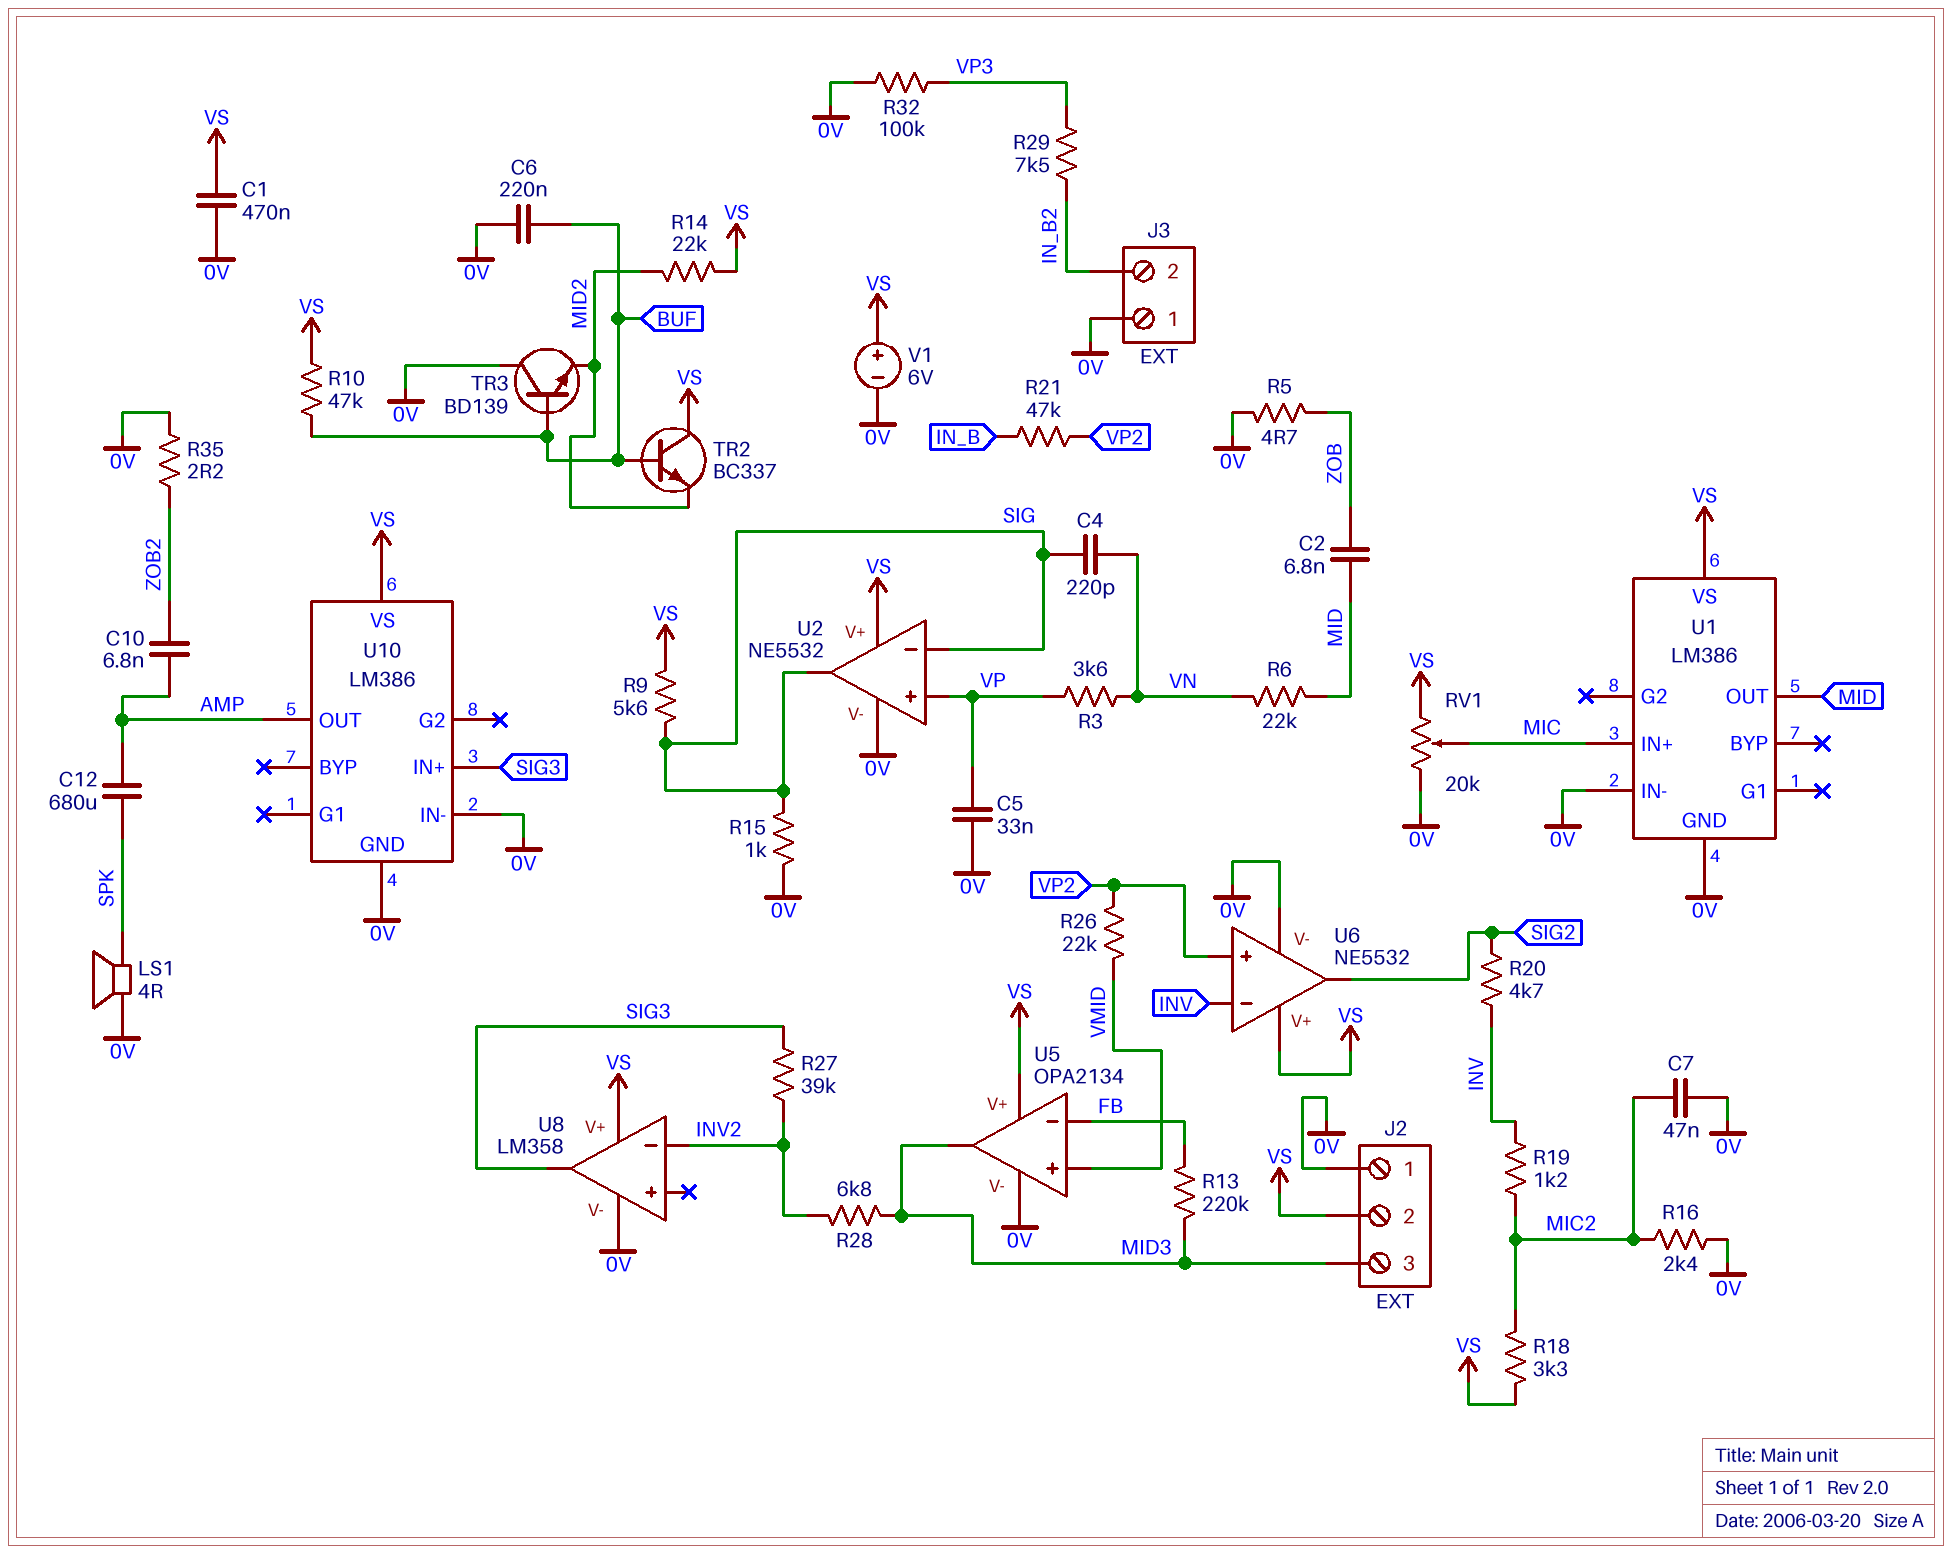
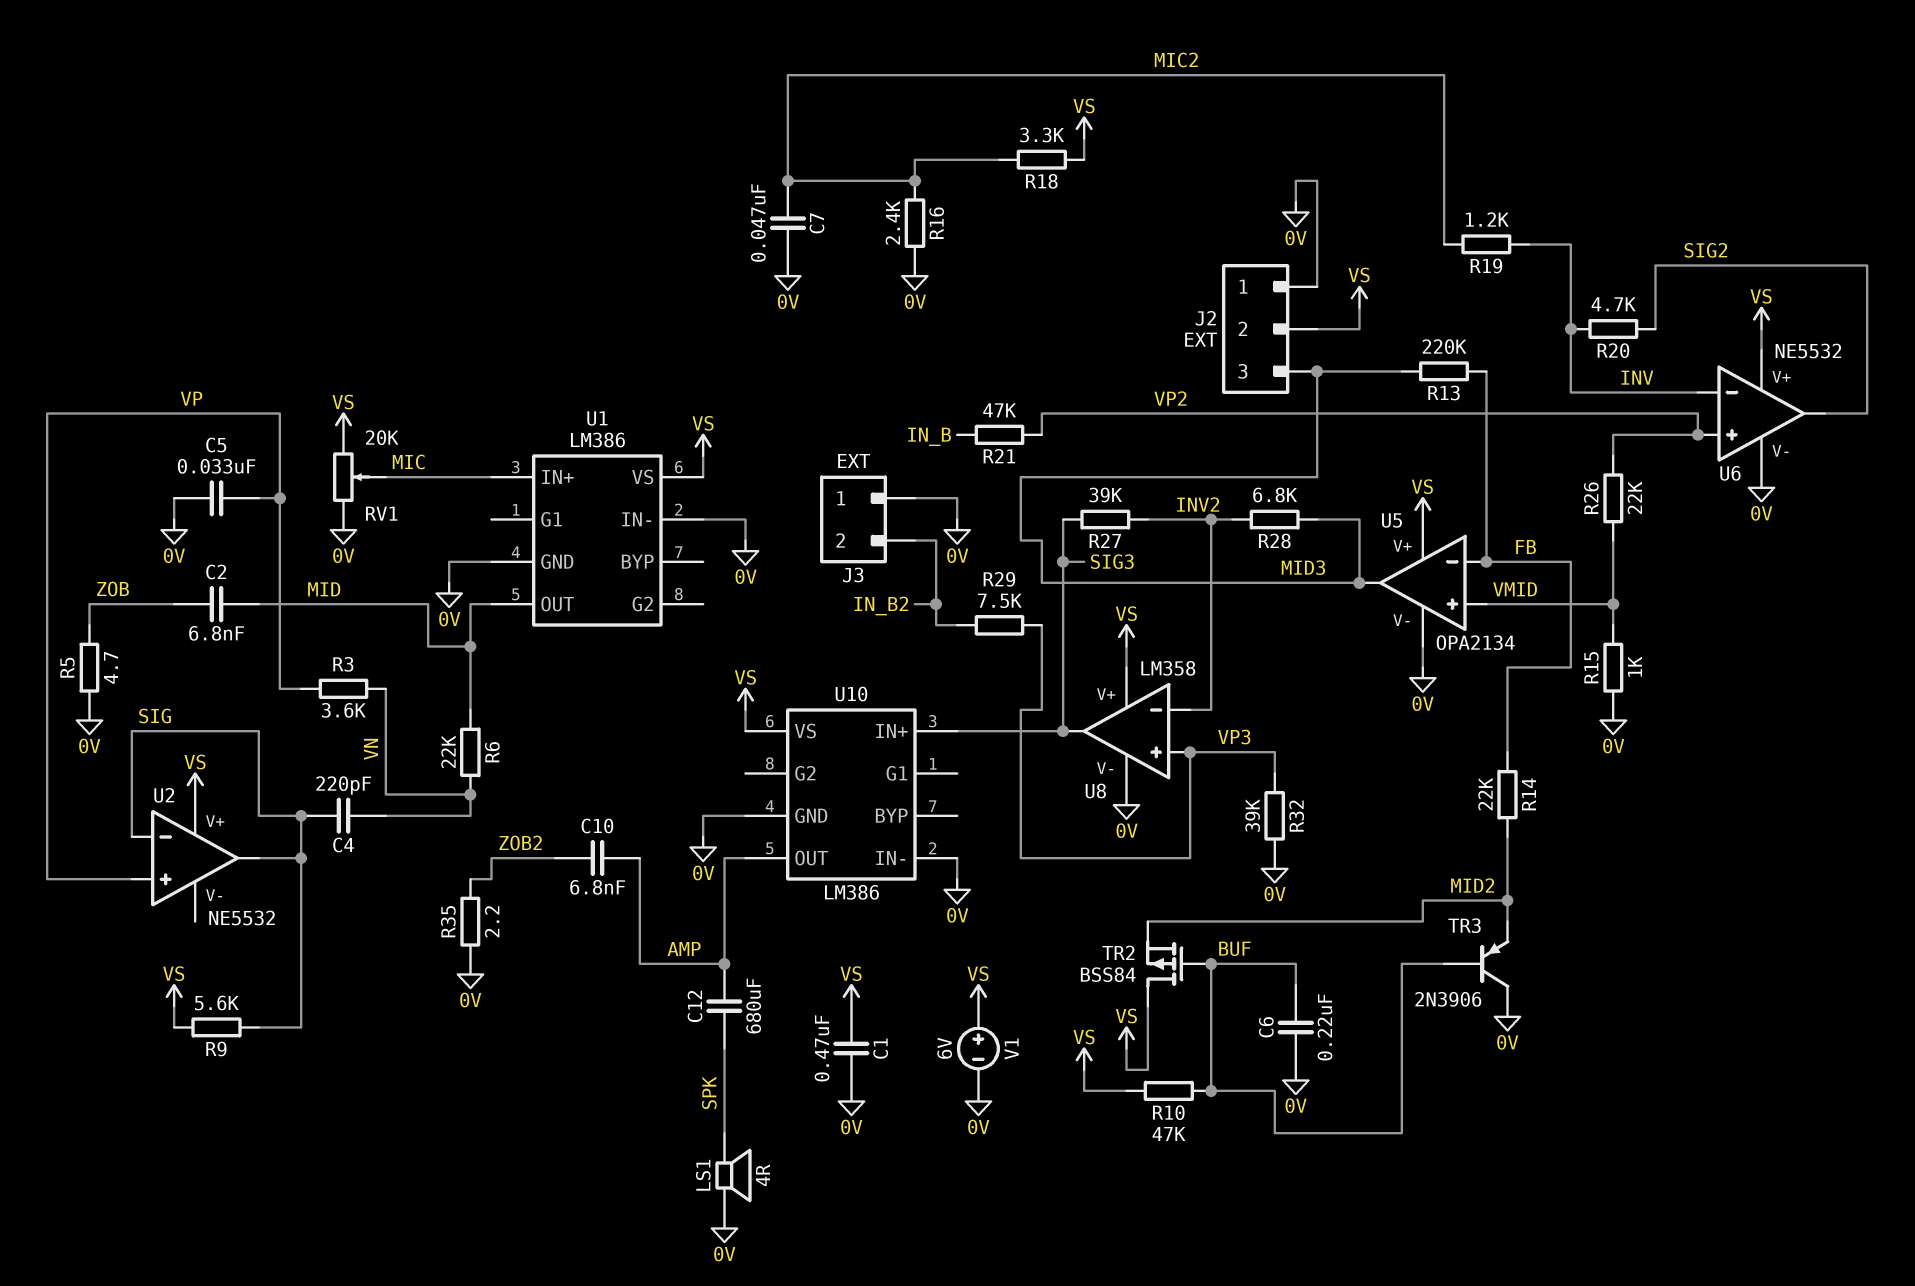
R14: 22k (MID2, VS) -> 22k (FB, MID2)
R15: 1k (0V, SIG) -> 1k (0V, VMID)
R32: 100k (0V, VP3) -> 39k (0V, VP3)
TR2: NPN BC337 (B BUF, C VS, E MID2) -> PMOS BSS84 (G BUF, D VS, S MID2)
TR3: NPN BD139 (B BUF, C 0V, E MID2) -> PNP 2N3906 (B BUF, C 0V, E MID2)
U2 pin V-: 0V -> none
U8 pin in+: none -> VP3

